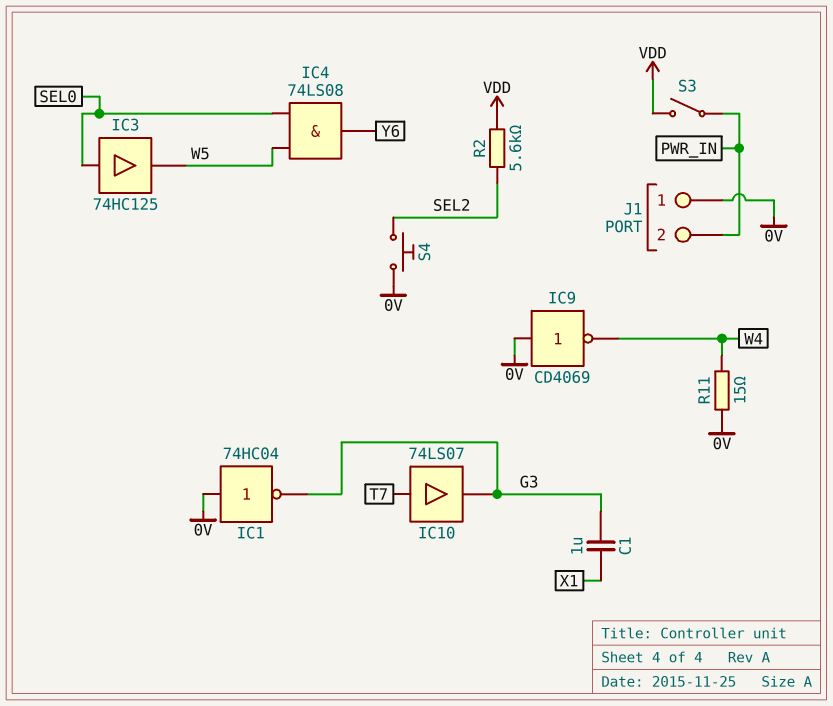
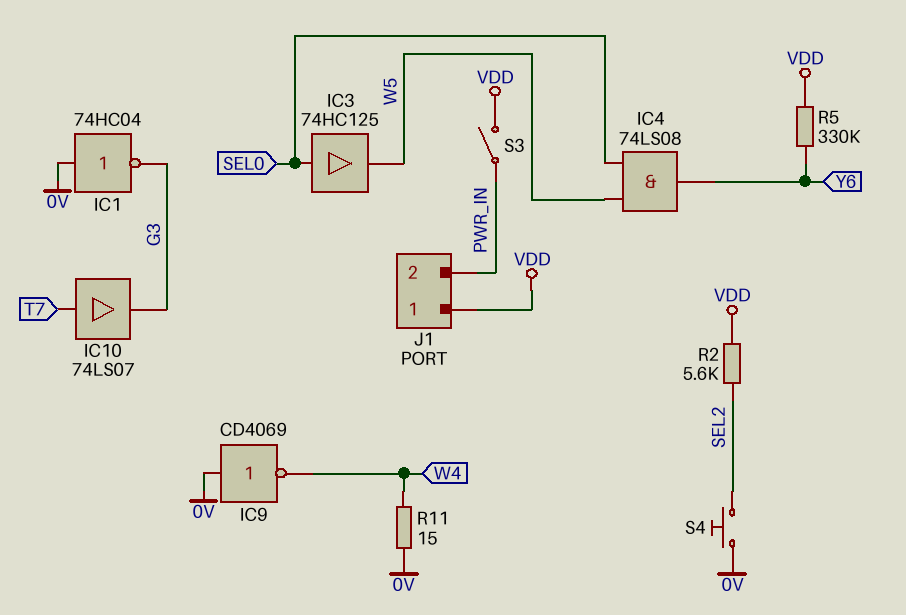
C1: 1uF (G3, X1) -> none
J1 pin 1: 0V -> VDD
R5: none -> 330k (VDD, Y6)

